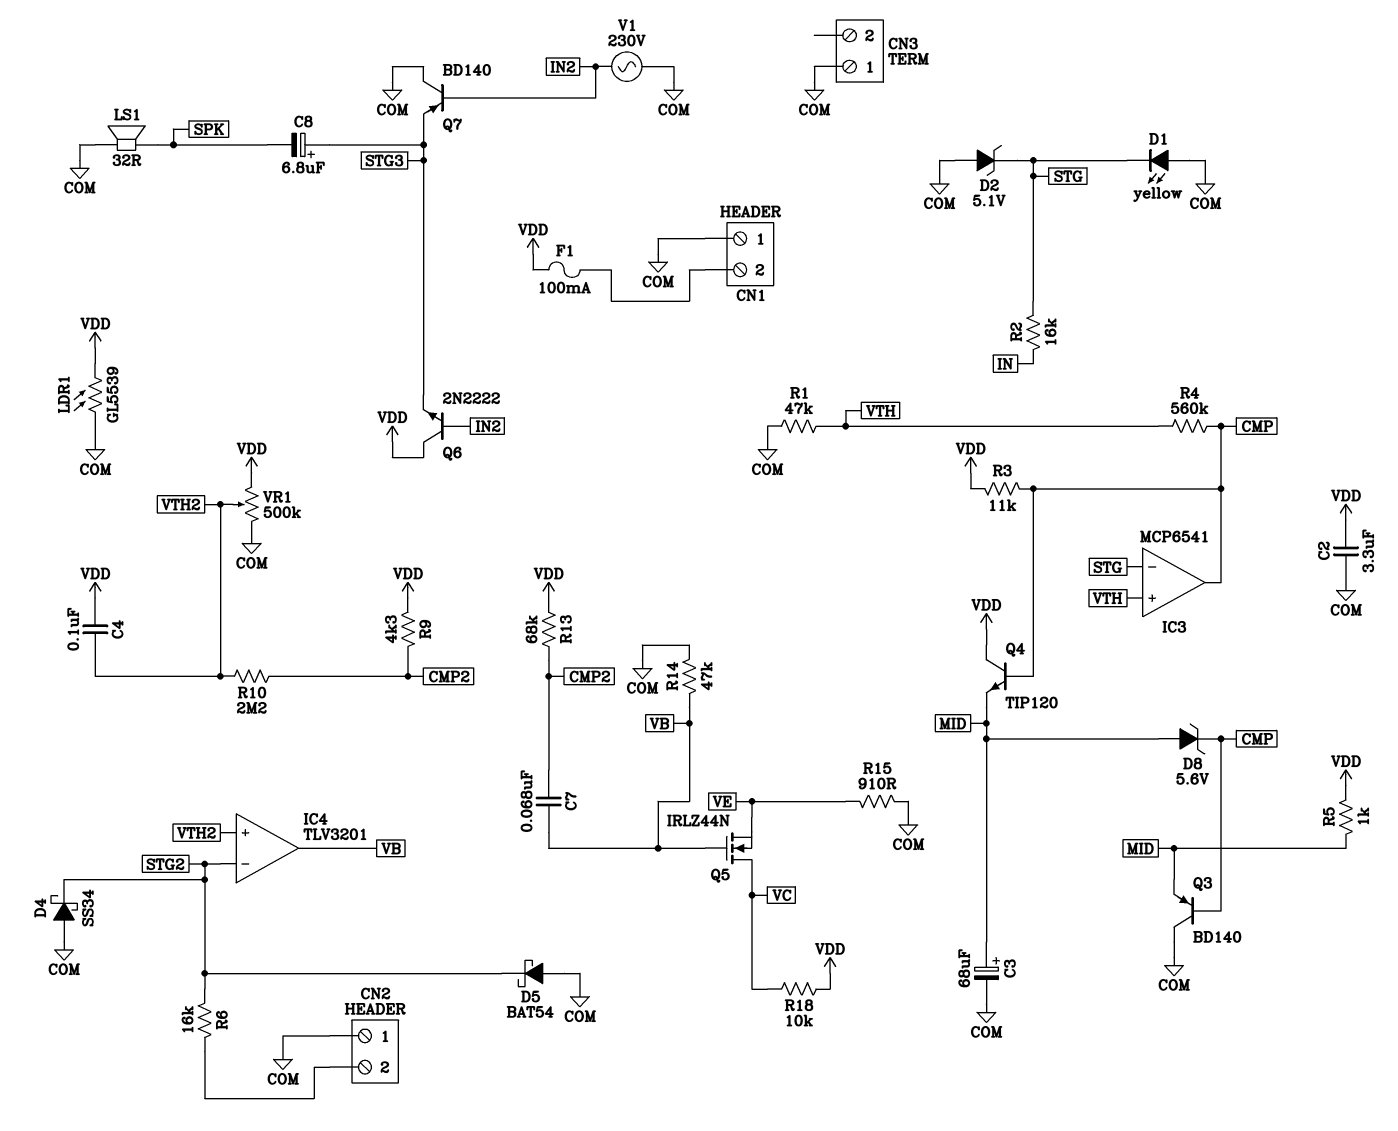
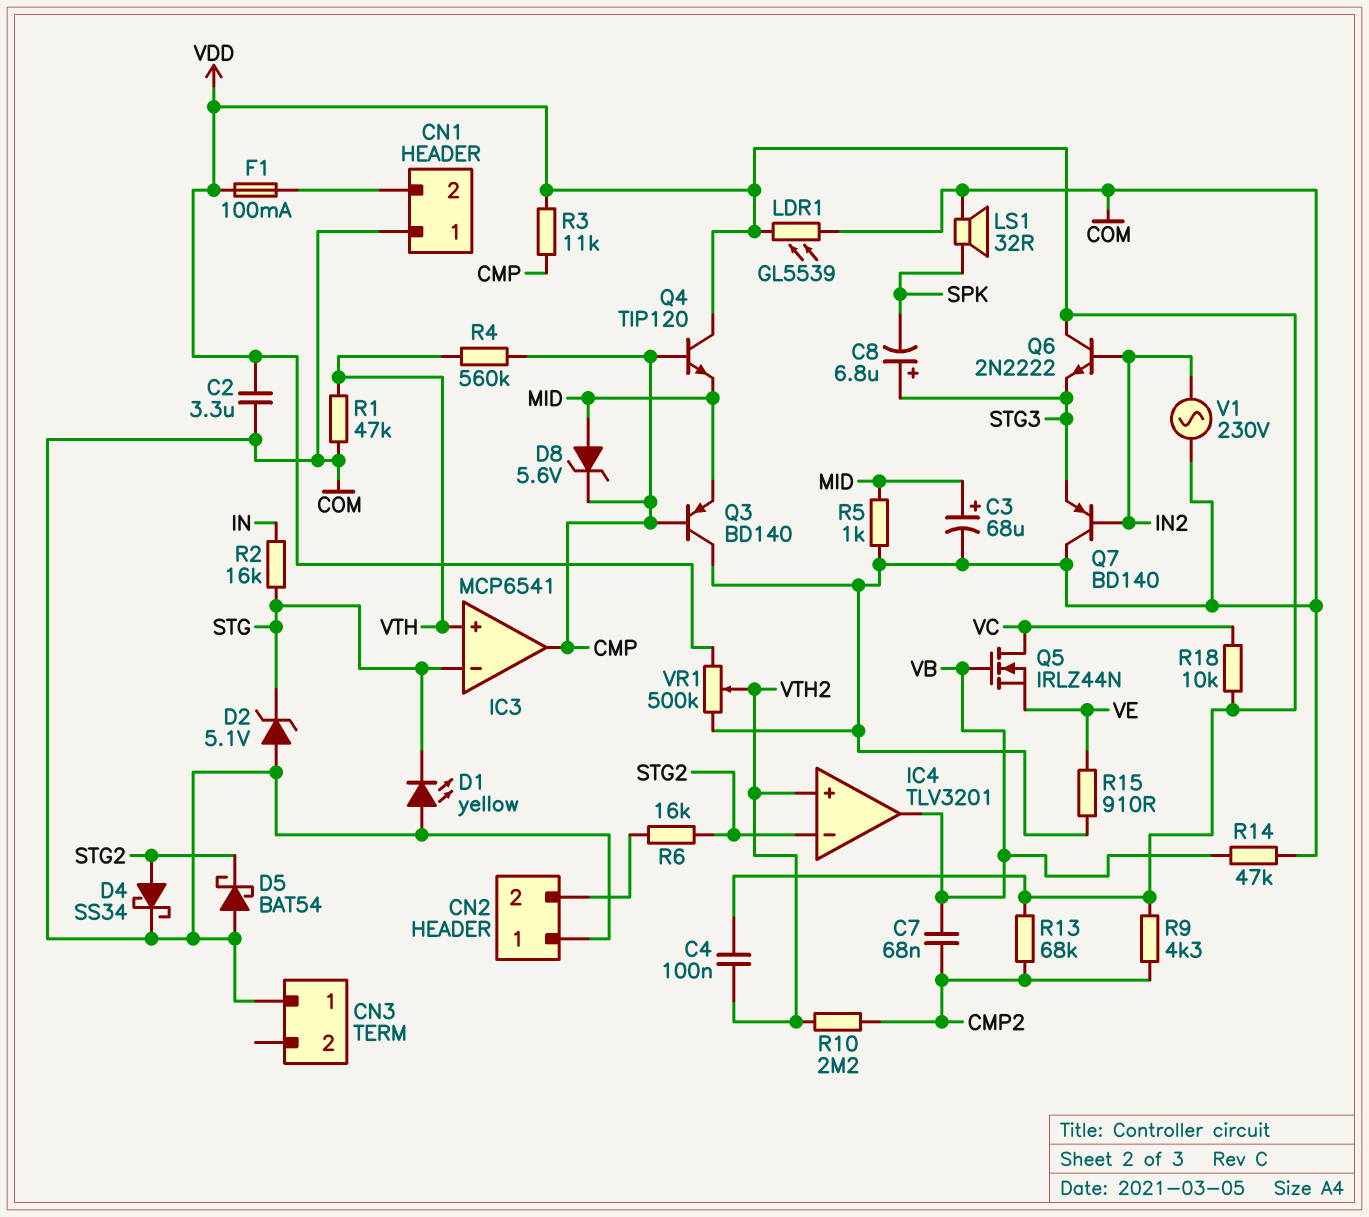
D4: schottky SS34 (A COM, K STG2) -> schottky SS34 (A STG2, K COM)
R5: 1k (MID, VDD) -> 1k (COM, MID)

